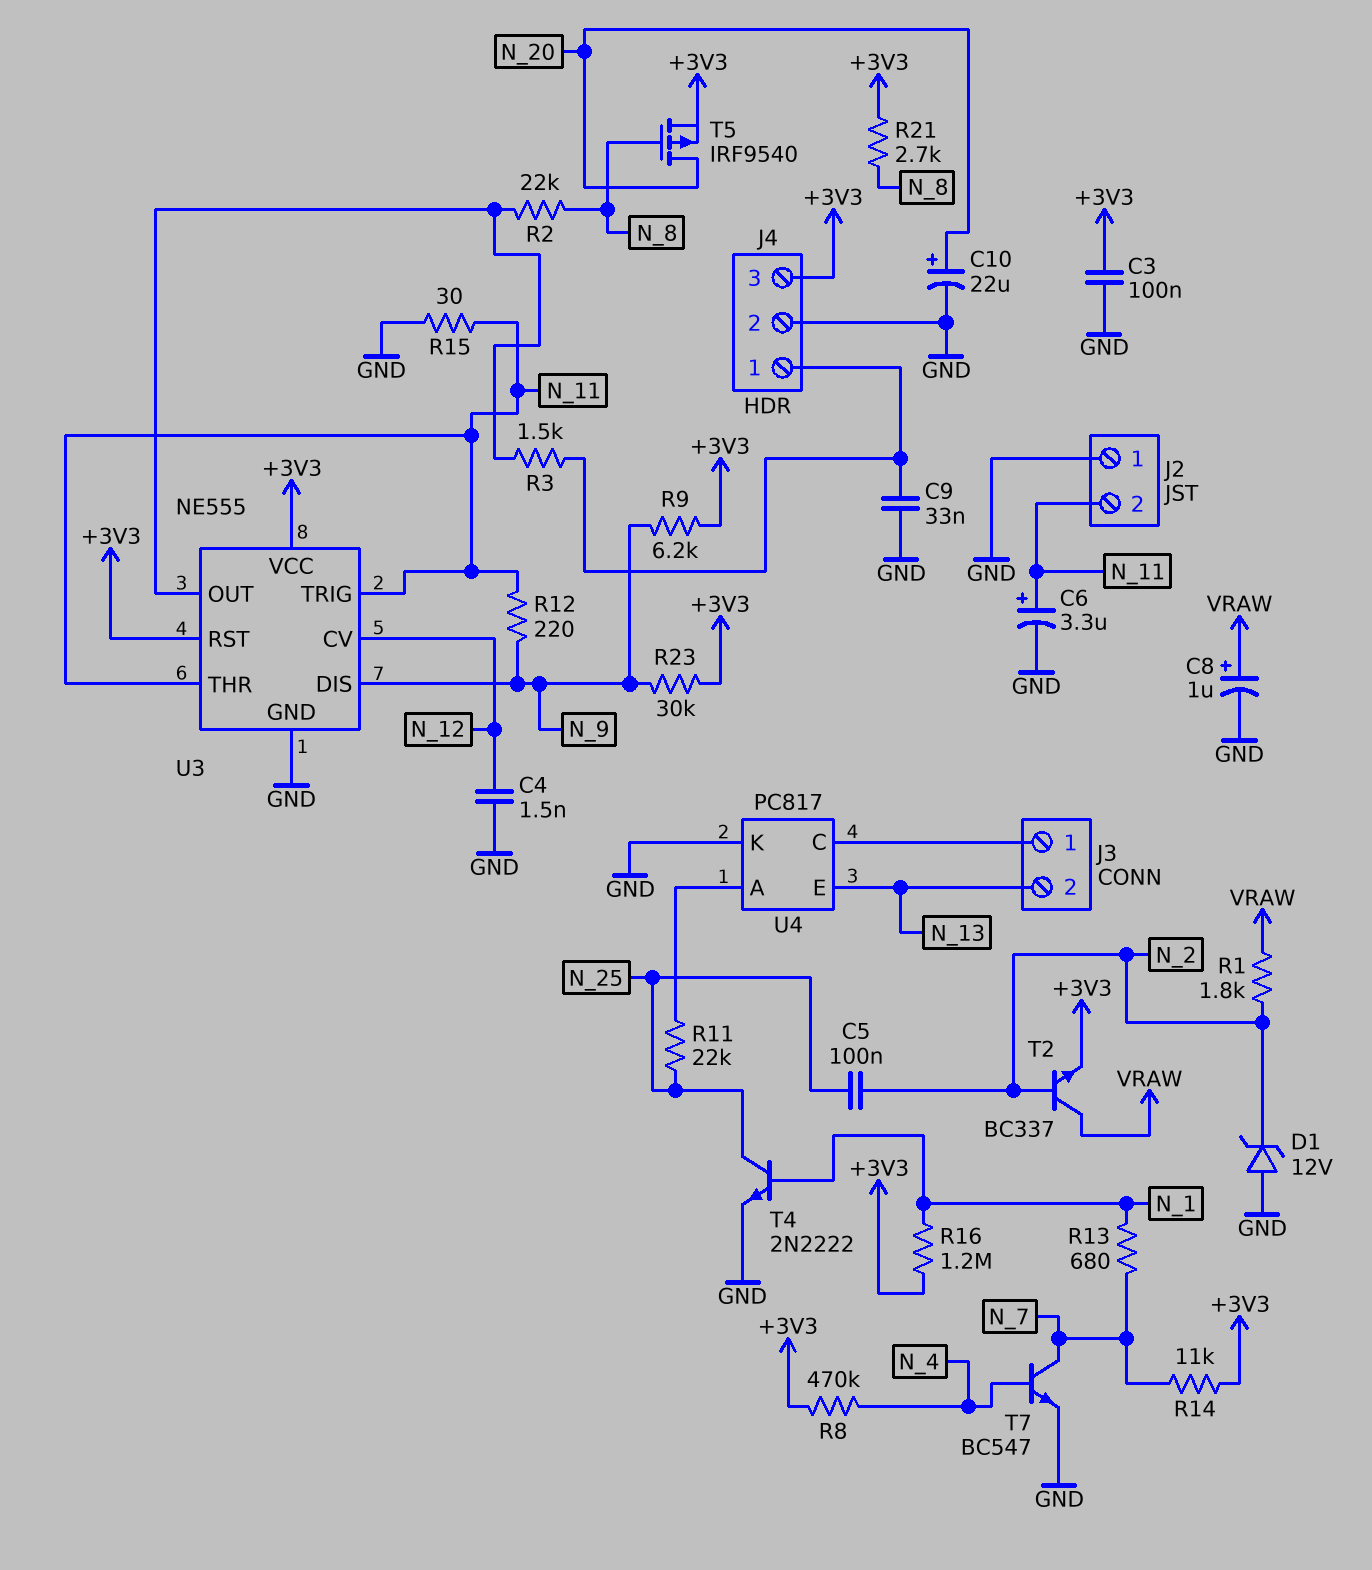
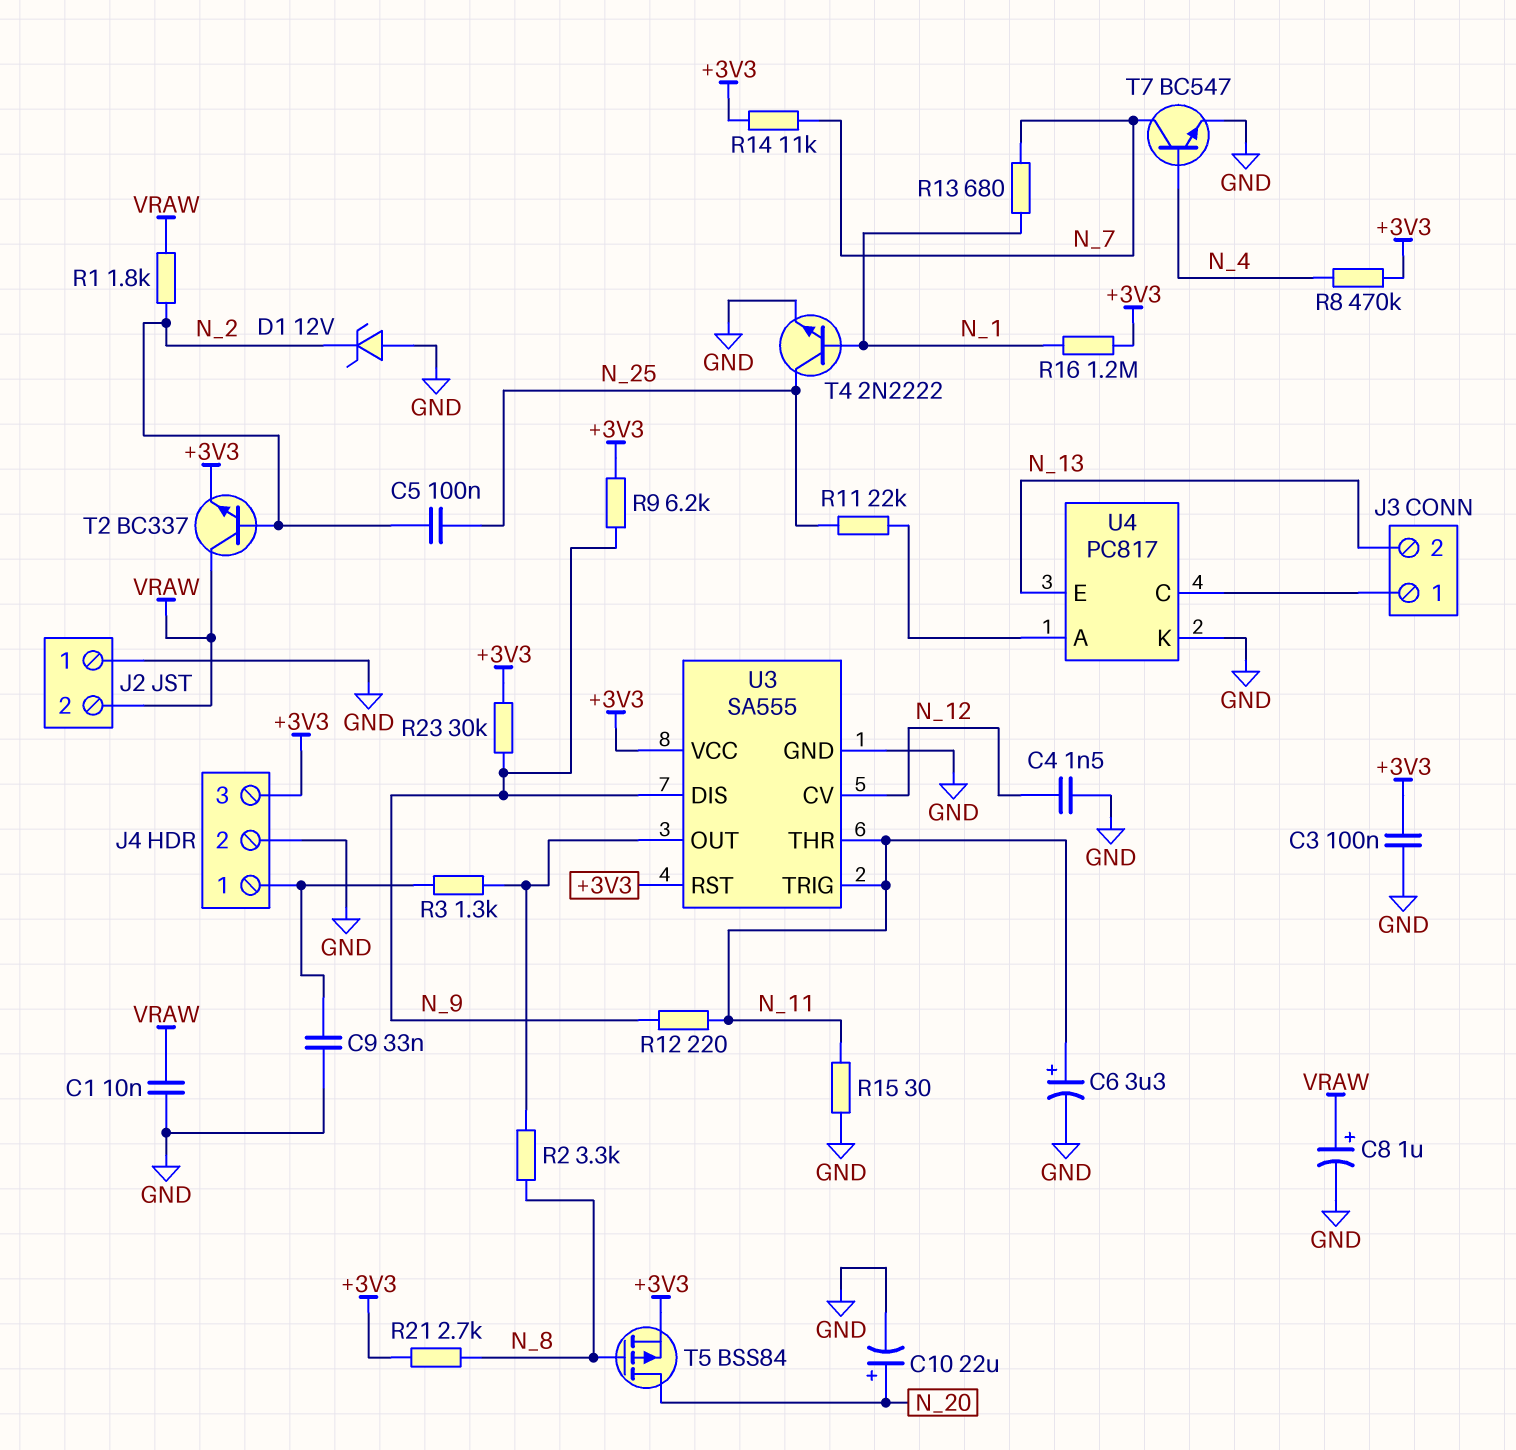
C1: none -> 10nF (GND, VRAW)
J2 pin 2: N_11 -> VRAW
R2: 22k (N_8, U3/OUT) -> 3.3k (N_8, U3/OUT)
R3: 1.5k (J4/1, U3/OUT) -> 1.3k (J4/1, U3/OUT)
T5: PMOS IRF9540 (G N_8, D N_20, S +3V3) -> PMOS BSS84 (G N_8, D N_20, S +3V3)
U3: NE555 -> SA555

